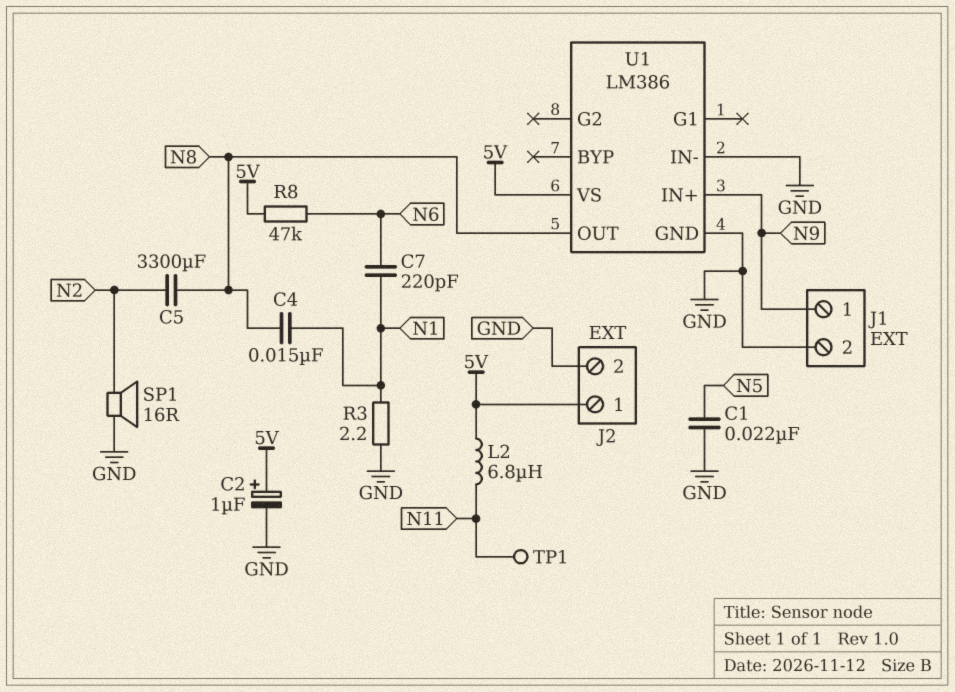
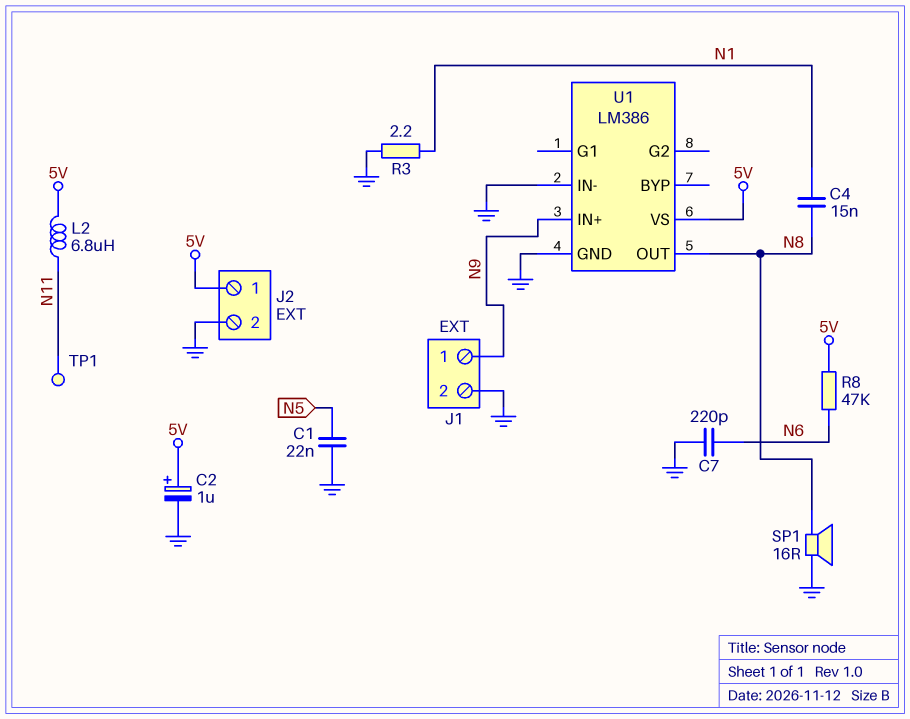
C5: 3300uF (N2, N8) -> none
C7: 220pF (N1, N6) -> 220pF (GND, N6)
SP1: speaker 16R (GND, N2) -> speaker 16R (GND, N8)

